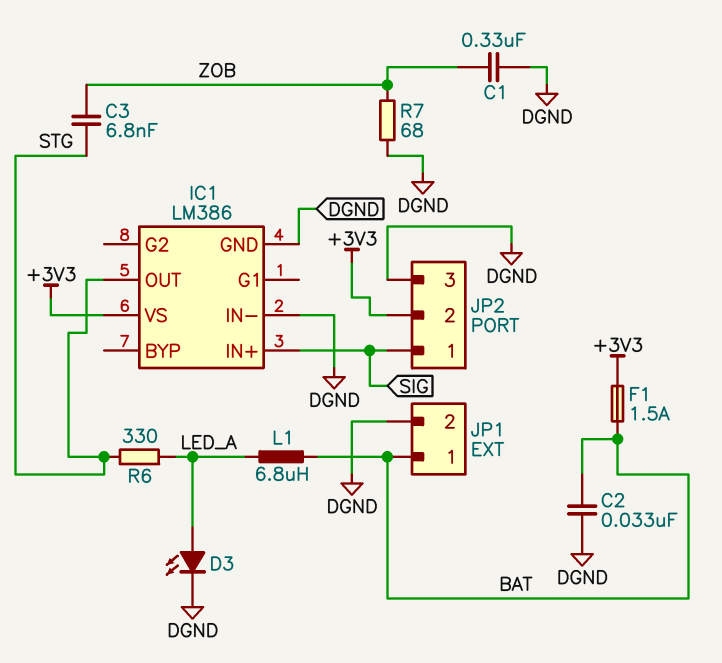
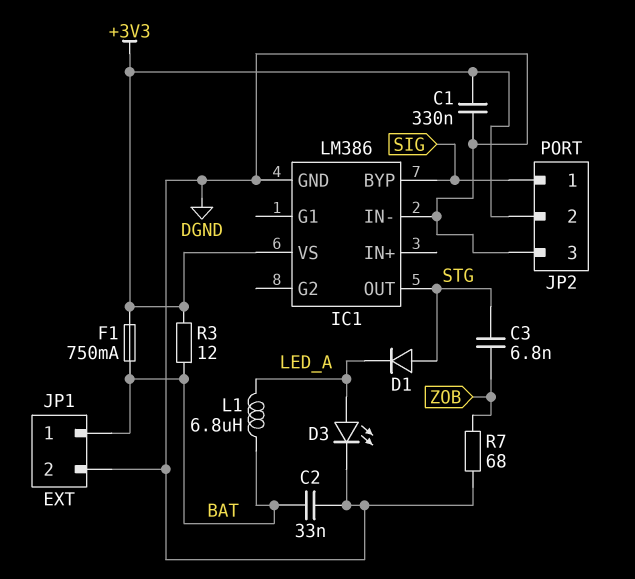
C1: 330nF (DGND, ZOB) -> 330nF (+3V3, DGND)
D1: none -> diode (A STG, K LED_A)
F1: 1.5A (+3V3, BAT) -> 750mA (+3V3, BAT)
IC1 pin BYP: none -> SIG
IC1 pin IN+: SIG -> none
R3: none -> 12 (+3V3, BAT)
R6: 330 (LED_A, STG) -> none

